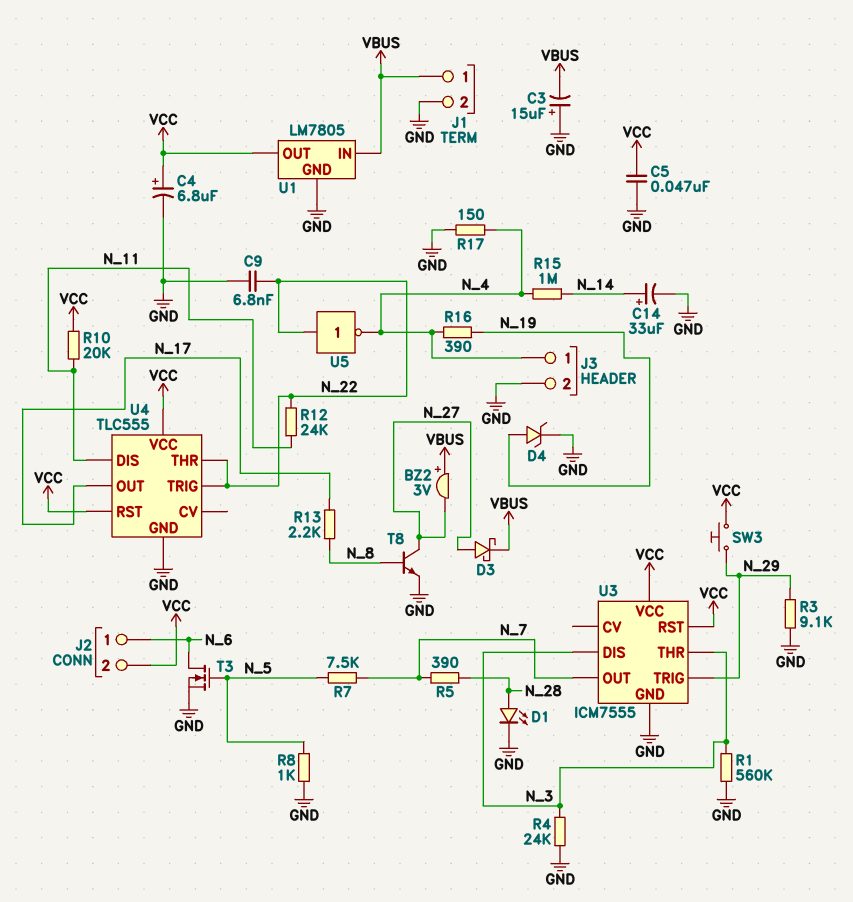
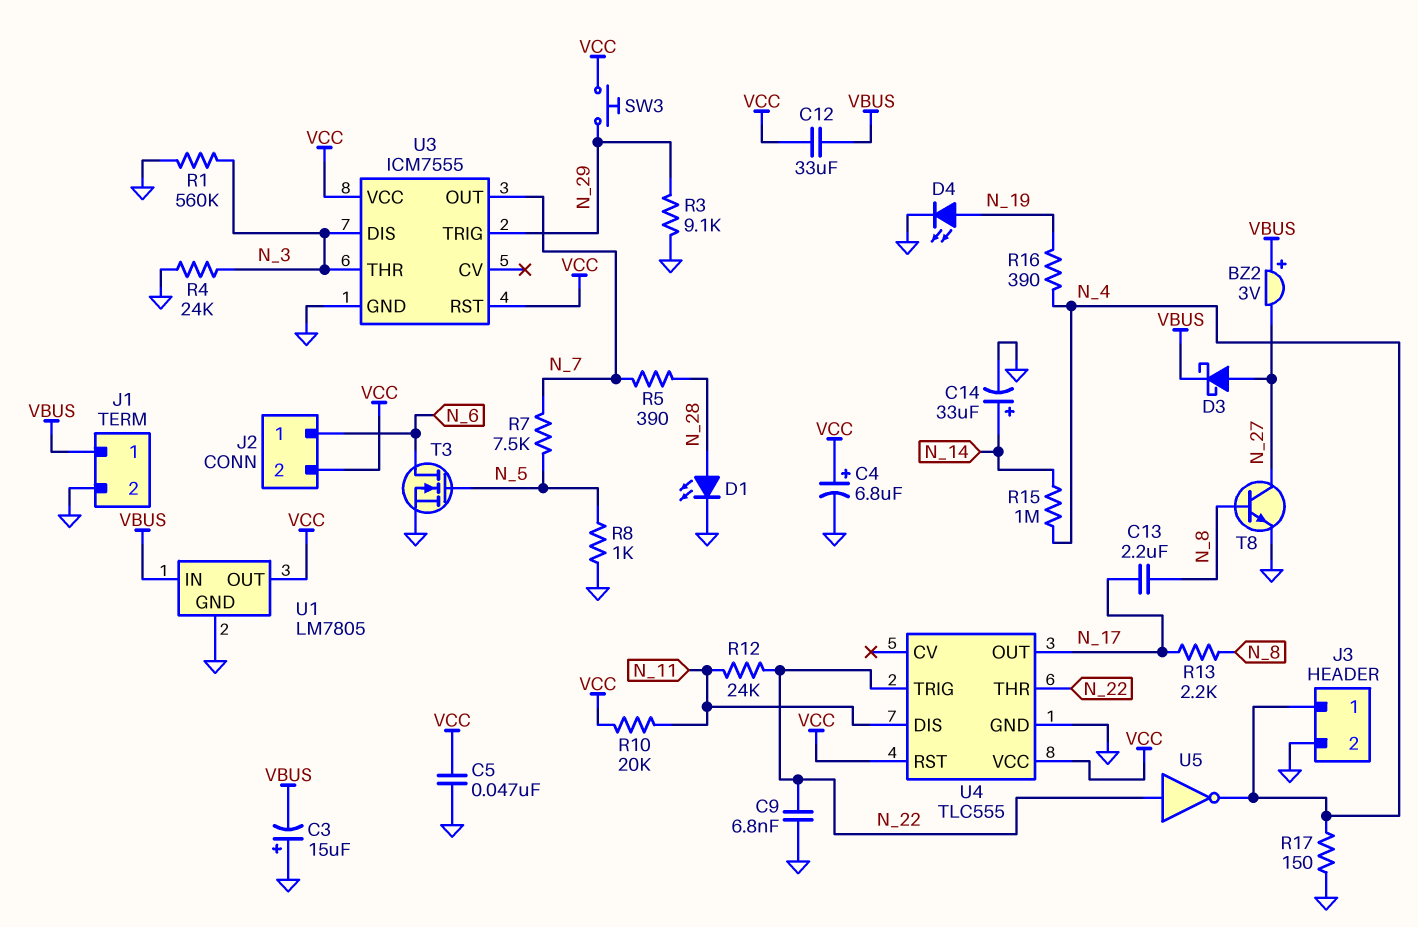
C12: none -> 33uF (VBUS, VCC)
C13: none -> 2.2uF (N_8, N_17)
D4: zener (A N_19, K GND) -> LED (A N_19, K GND)

